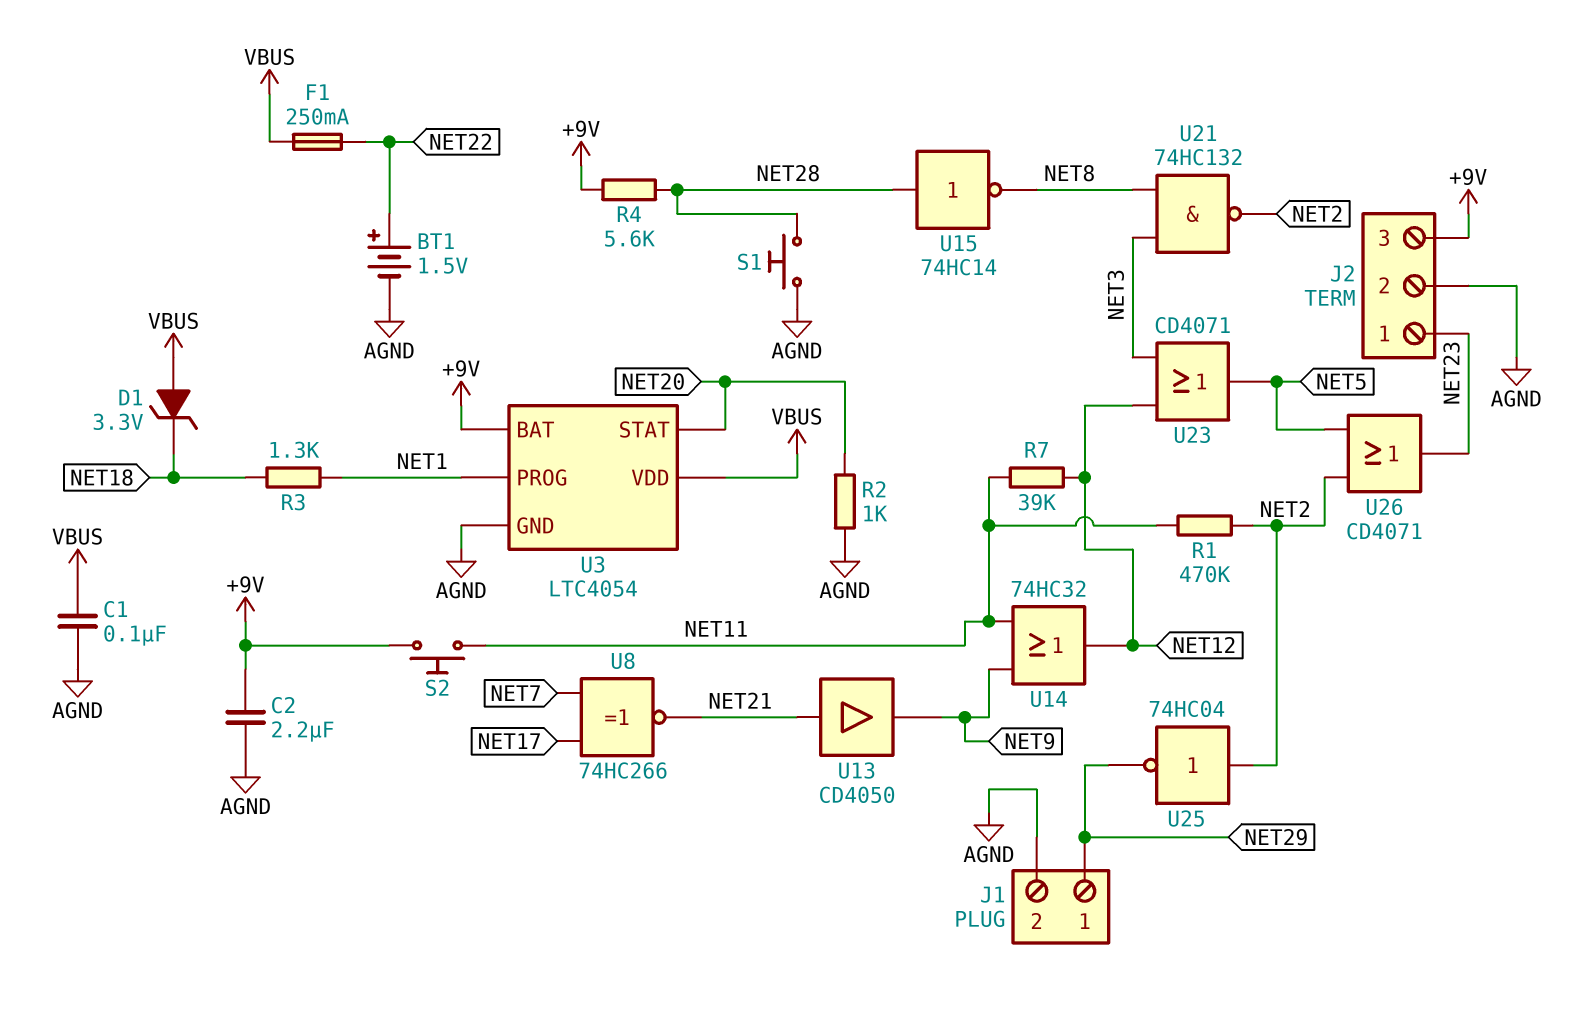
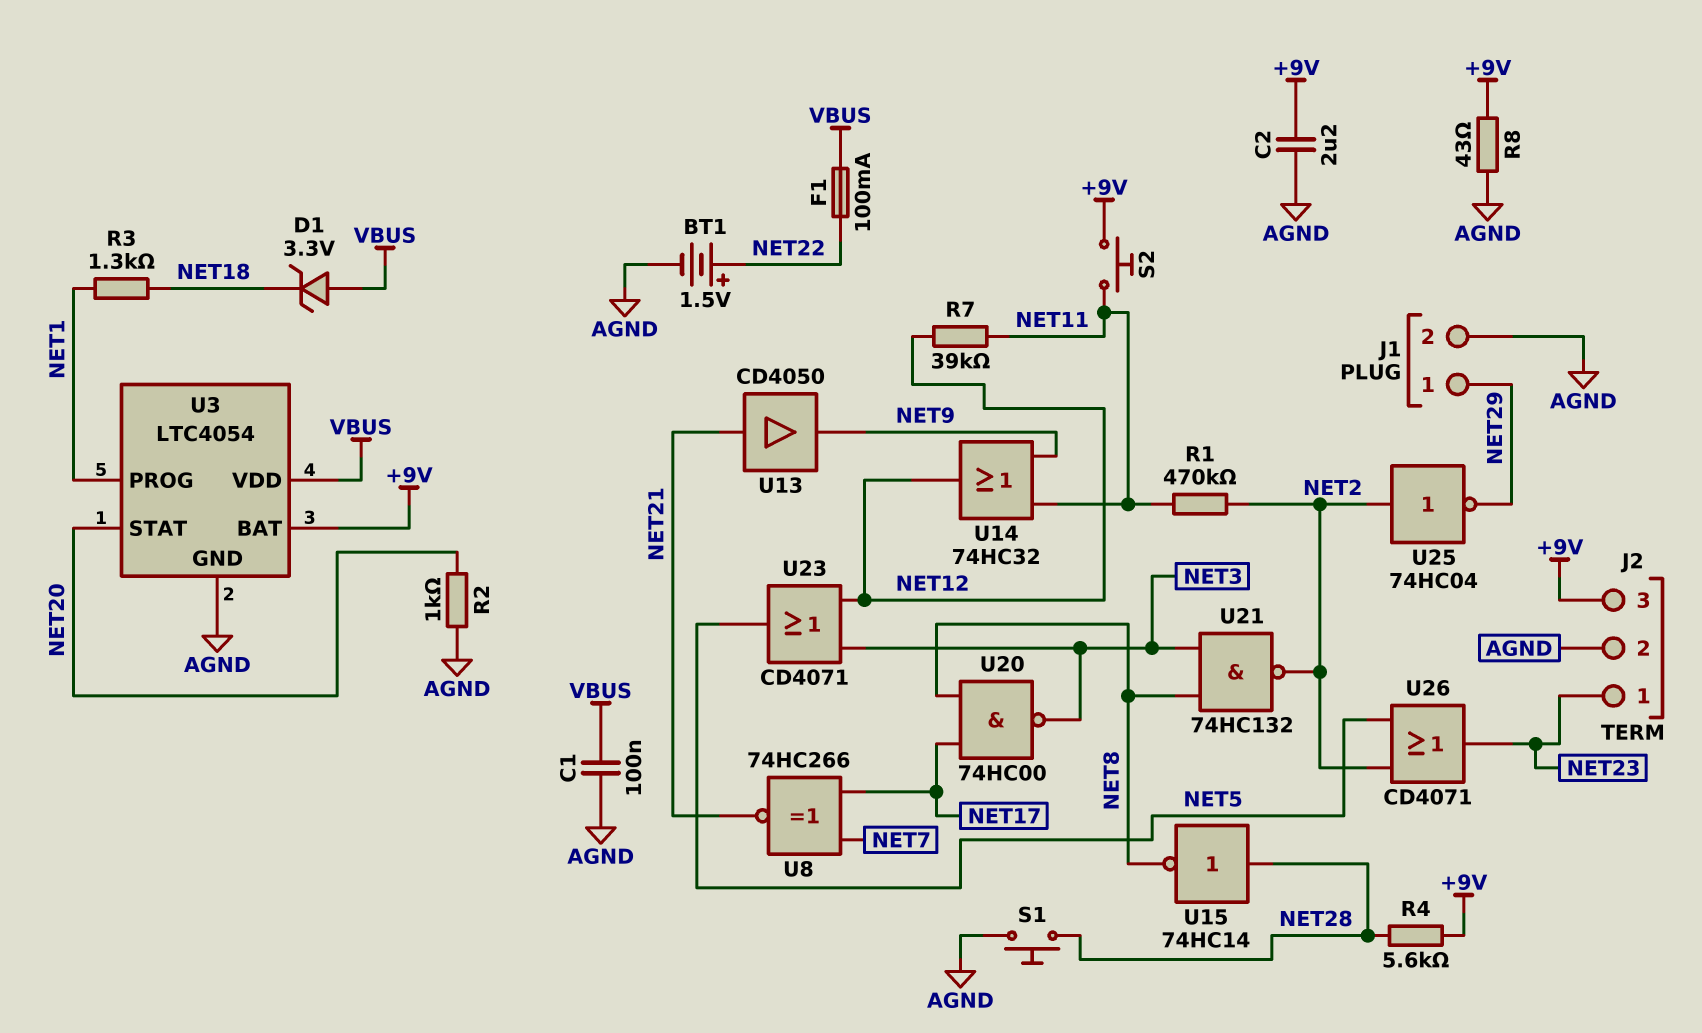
F1: 250mA (NET22, VBUS) -> 100mA (NET22, VBUS)
R8: none -> 43 (+9V, AGND)
U20: none -> NAND 74HC00 (in NET8, in NET17, out NET3)

